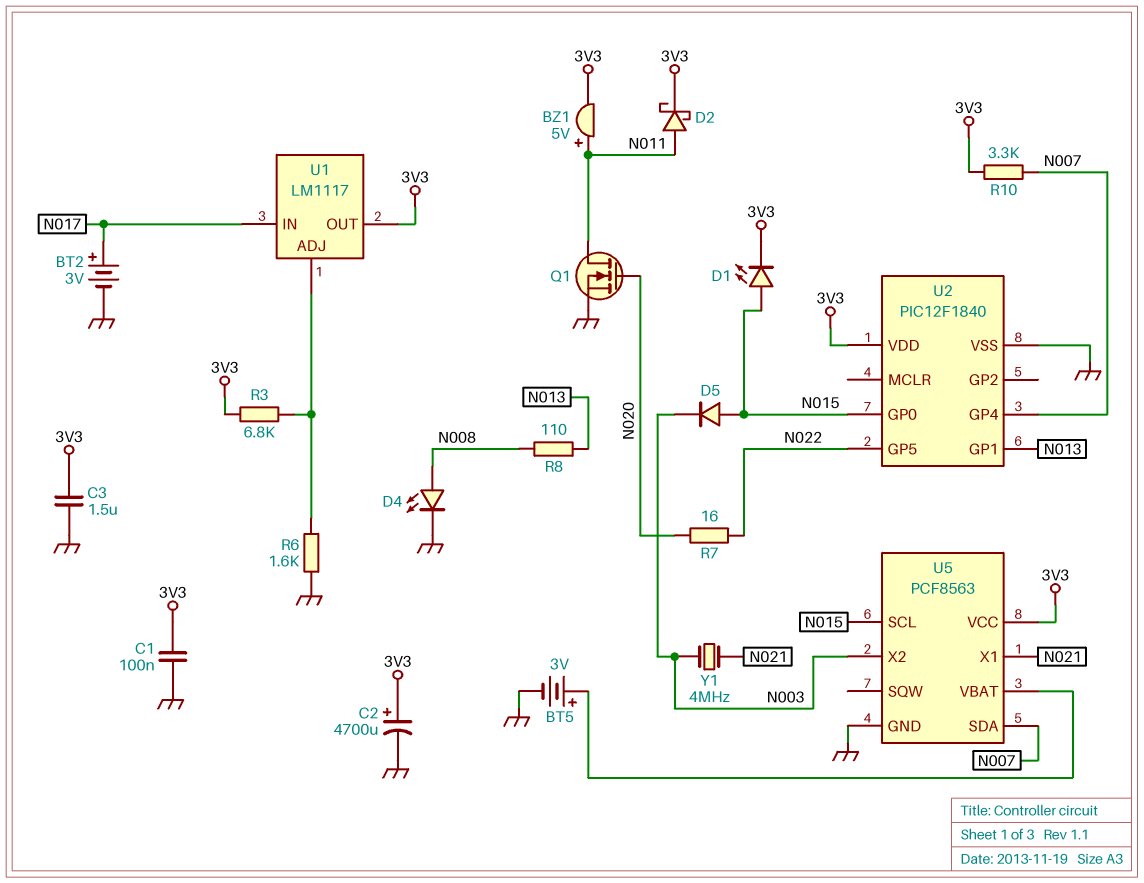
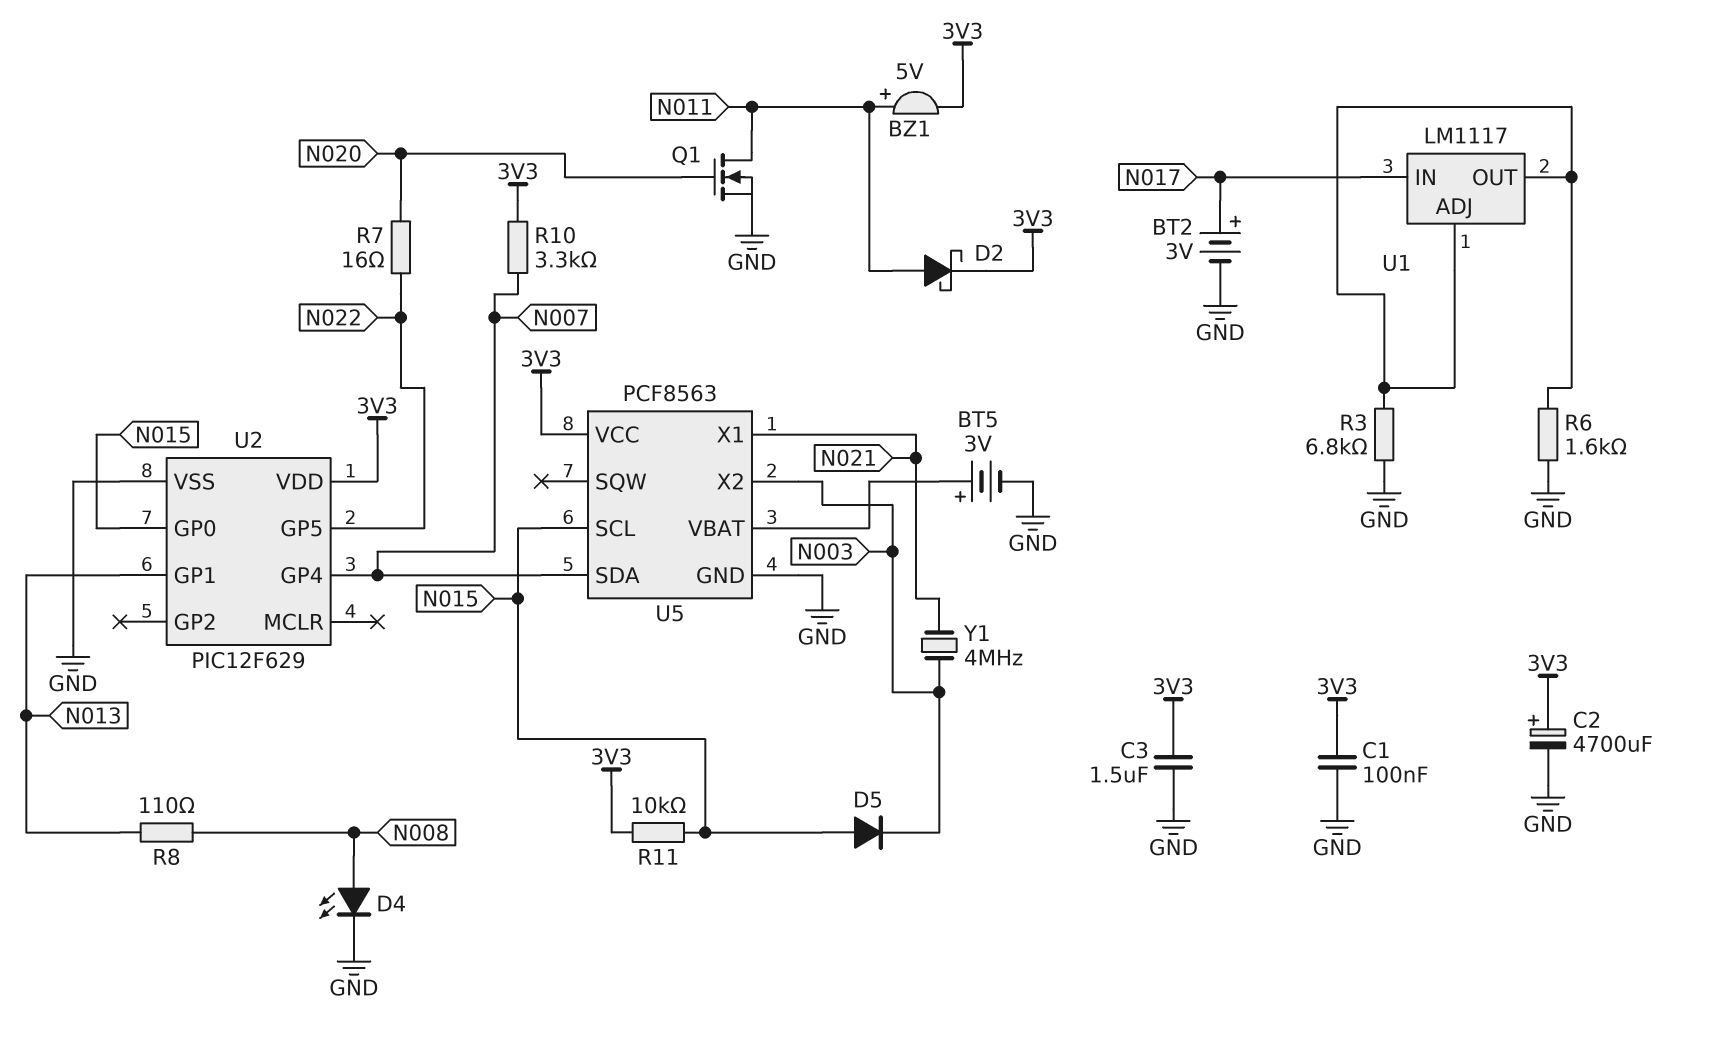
D1: LED (A N015, K 3V3) -> none
R3: 6.8k (3V3, U1/ADJ) -> 6.8k (GND, U1/ADJ)
R11: none -> 10k (3V3, N015)
U1 pin OUT: 3V3 -> U1/ADJ
U2: PIC12F1840 -> PIC12F629

